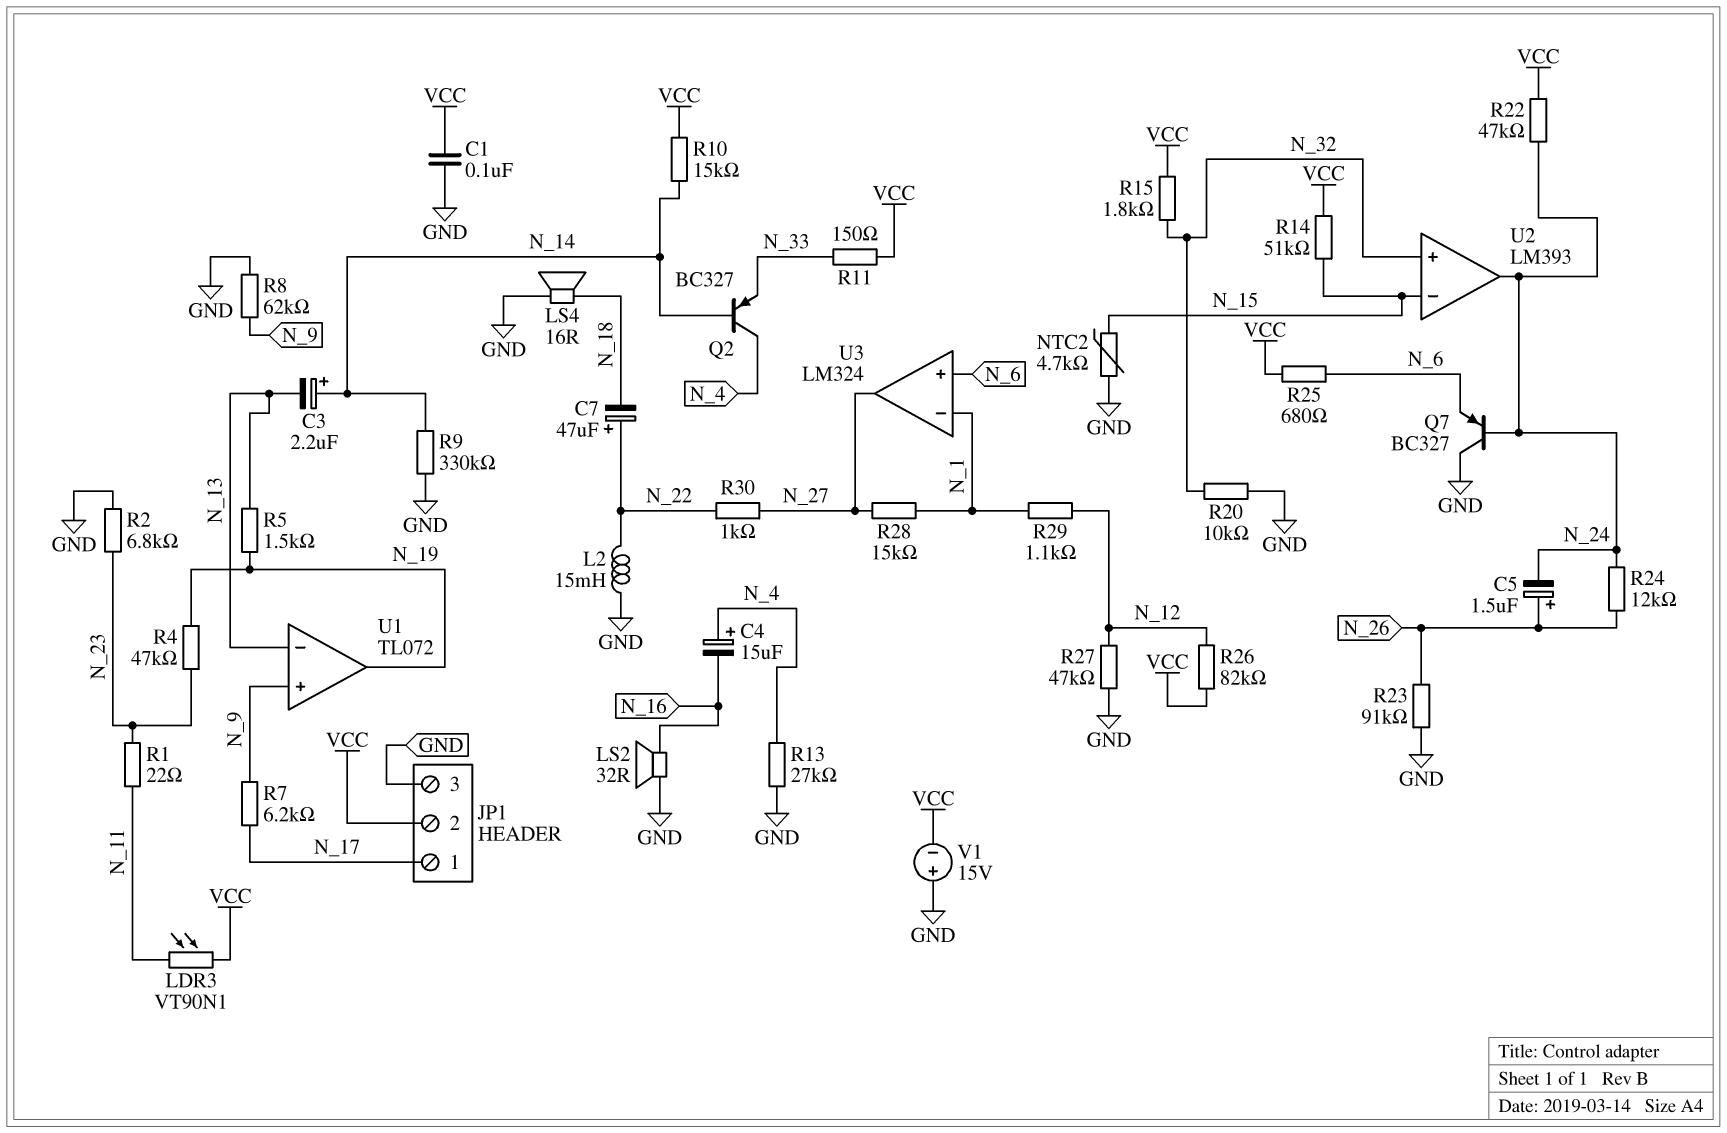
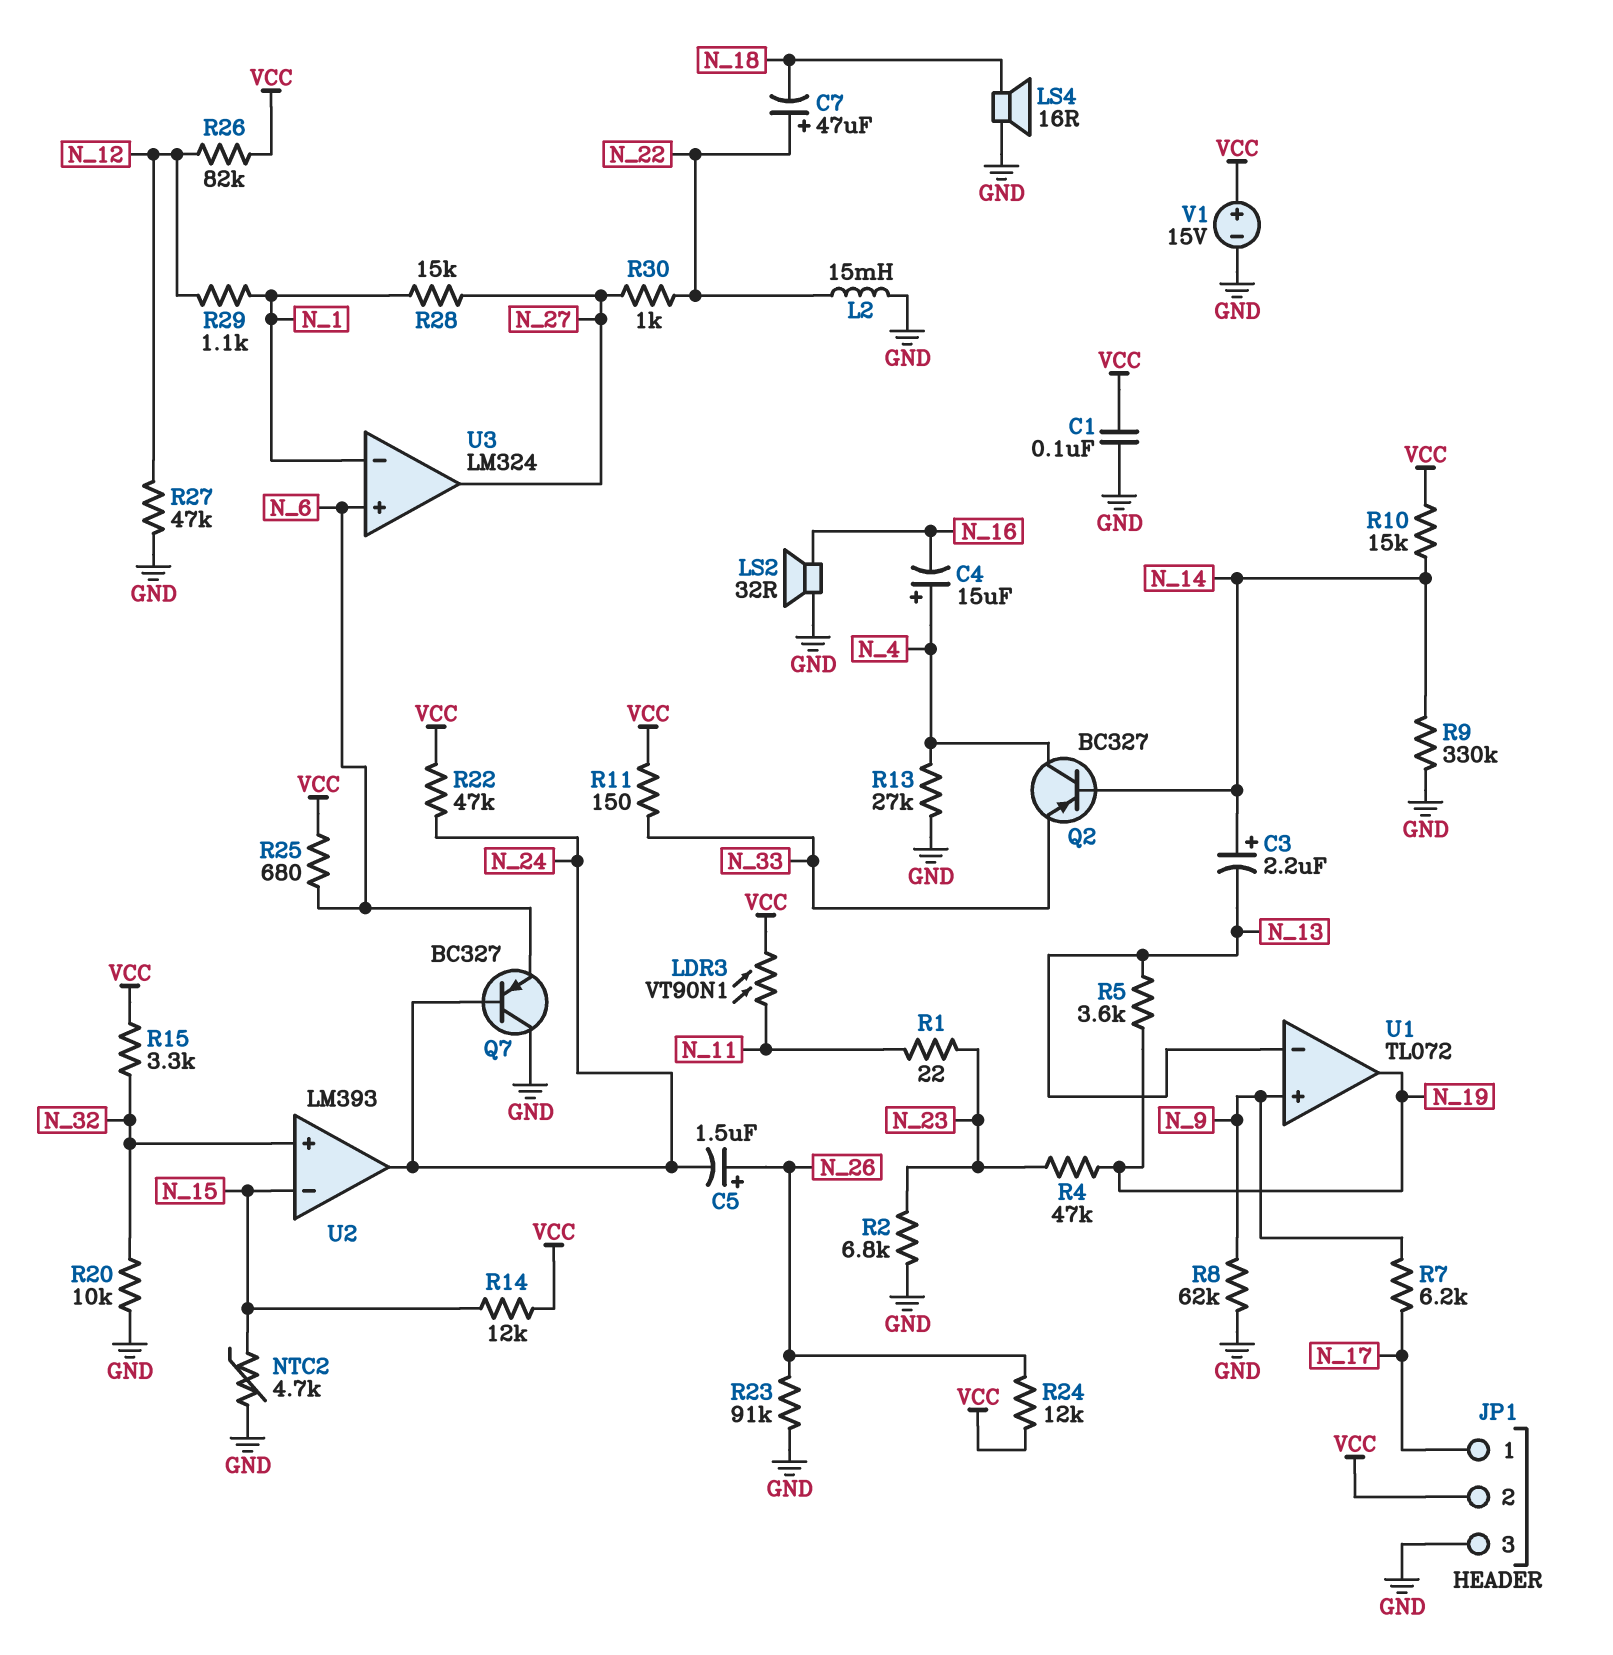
R5: 1.5k (N_13, N_19) -> 3.6k (N_13, N_19)
R14: 51k (N_15, VCC) -> 12k (N_15, VCC)
R15: 1.8k (N_32, VCC) -> 3.3k (N_32, VCC)
R24: 12k (N_24, N_26) -> 12k (N_26, VCC)
V1: 15V (plus GND, minus VCC) -> 15V (plus VCC, minus GND)

